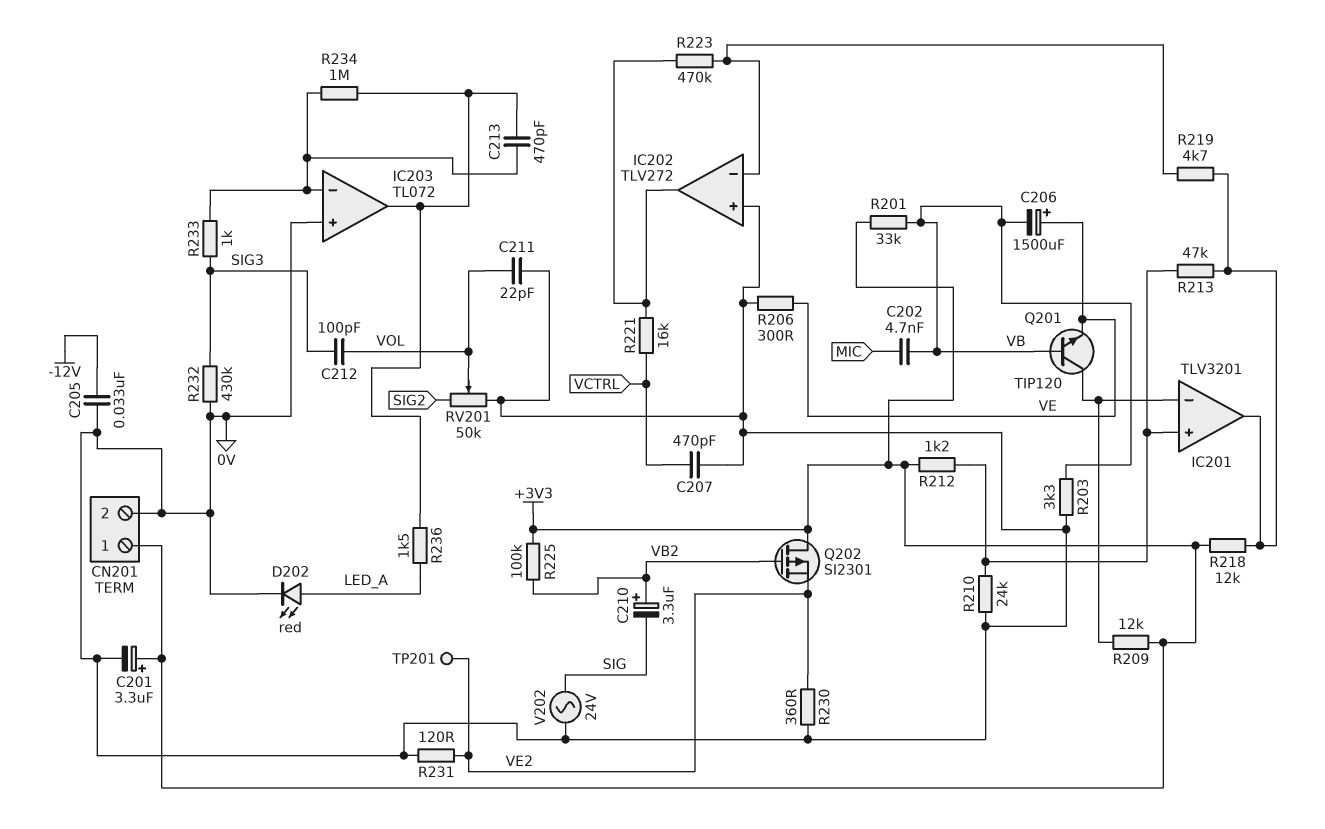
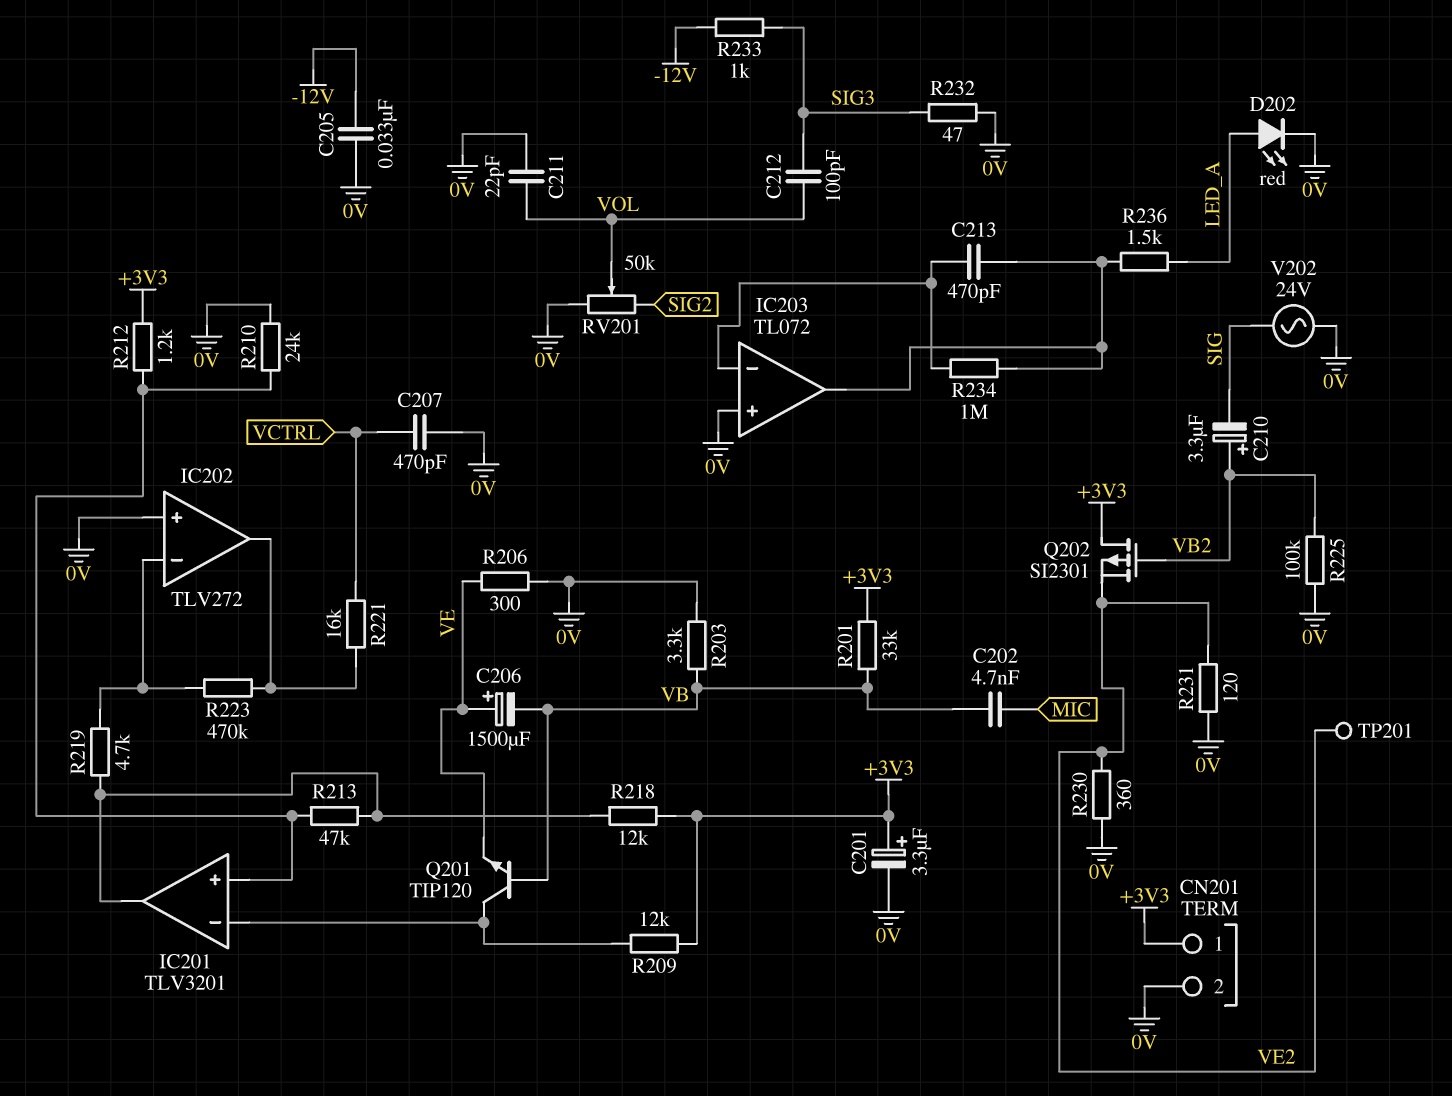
R225: 100k (+3V3, VB2) -> 100k (0V, VB2)
R232: 430k (0V, SIG3) -> 47 (0V, SIG3)
R233: 1k (IC203/in-, SIG3) -> 1k (-12V, SIG3)

